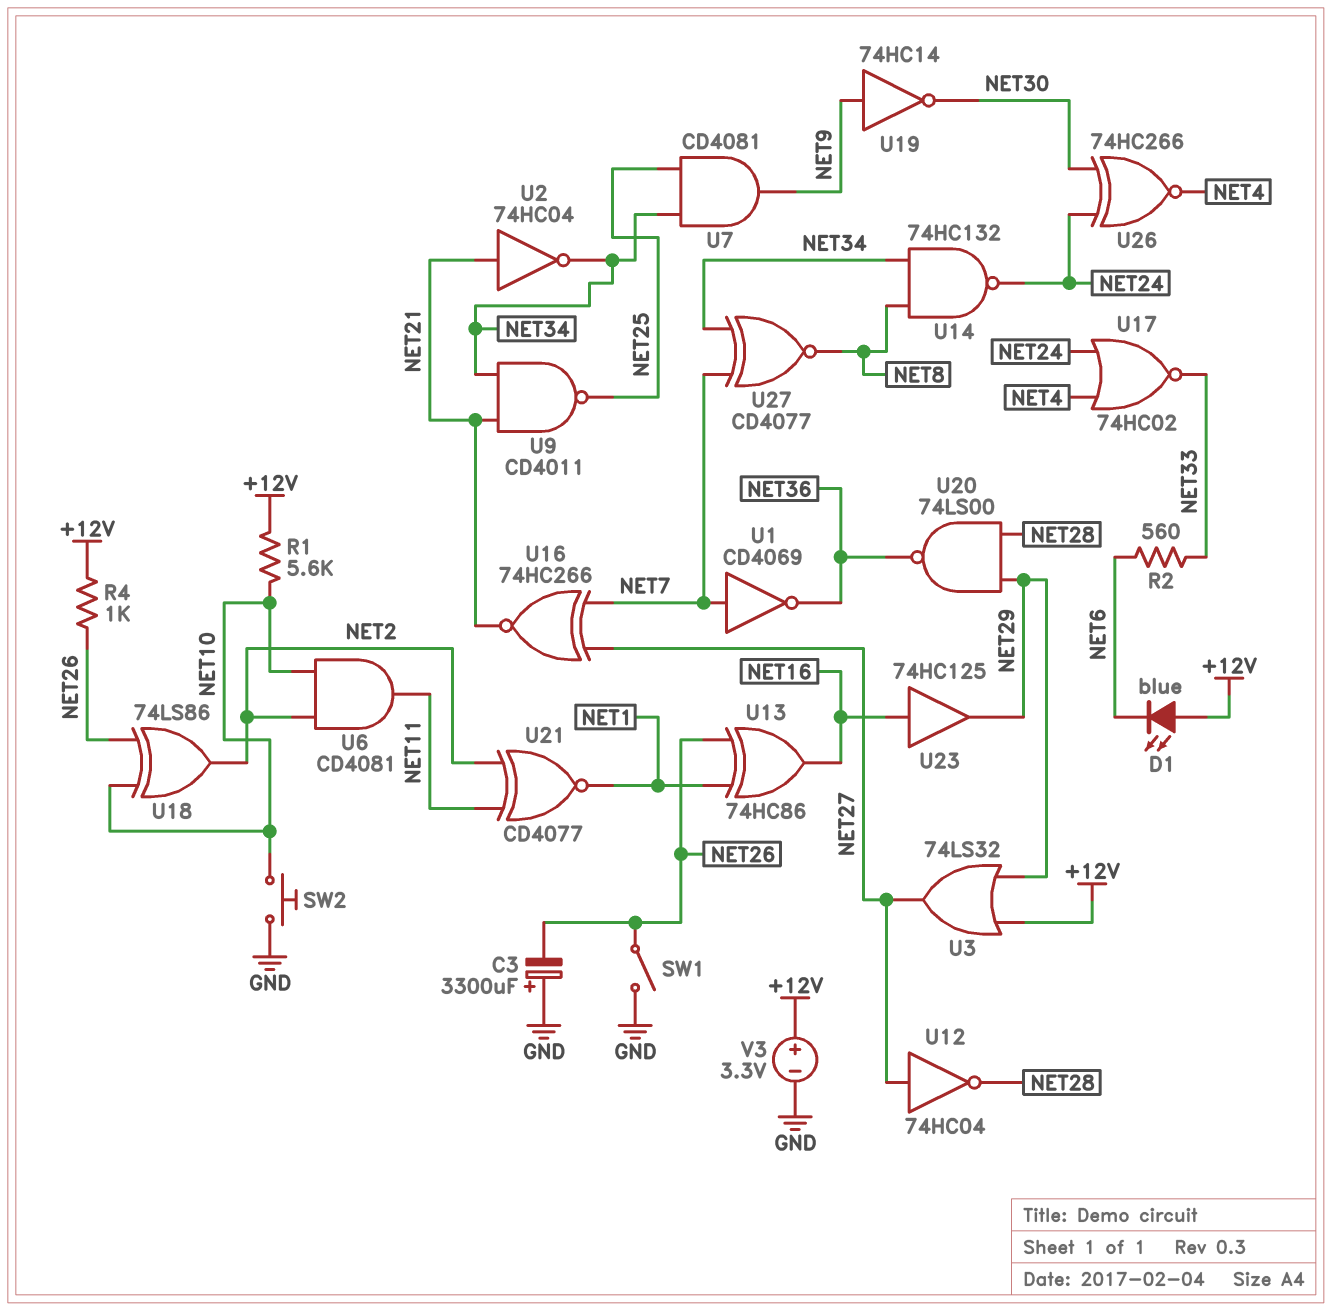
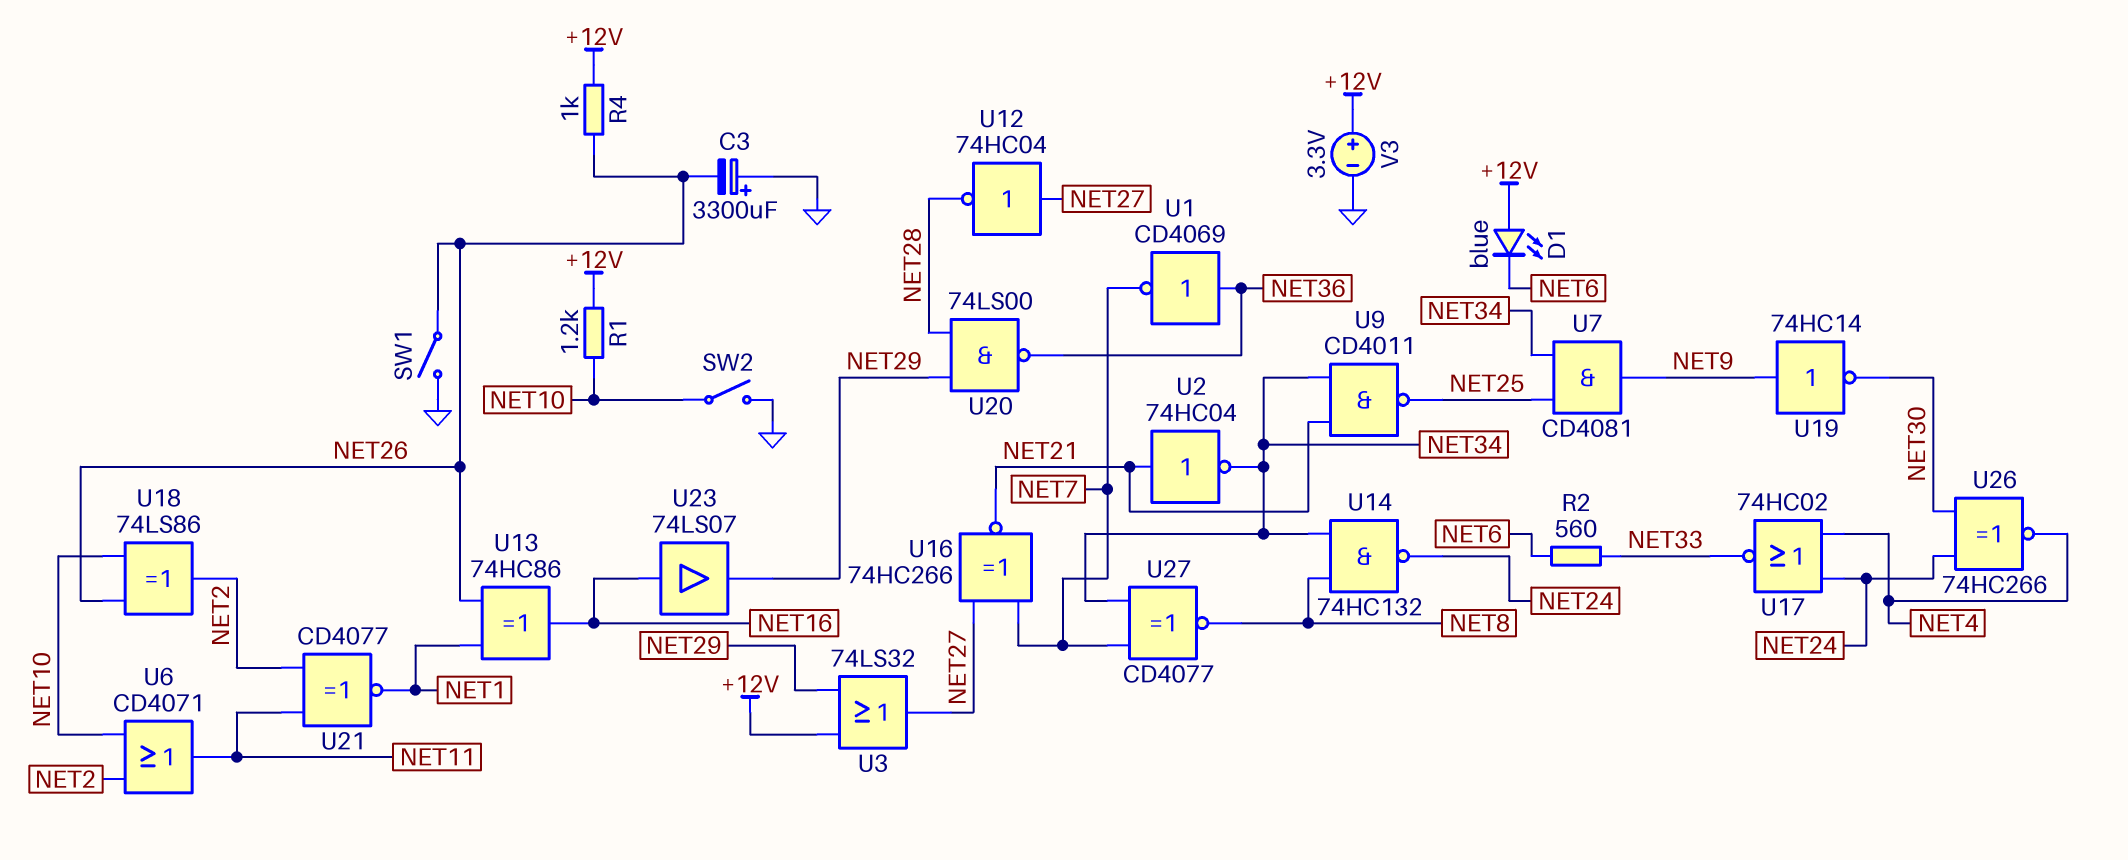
R1: 5.6k (+12V, NET10) -> 1.2k (+12V, NET10)
SW2: button (GND, NET10) -> switch (GND, NET10)
U1: NOT CD4069 (in NET7, out NET36) -> NOT CD4069 (in NET36, out NET7)
U6: AND CD4081 (in NET2, in NET10, out NET11) -> OR CD4071 (in NET2, in NET10, out NET11)
U23: buffer 74HC125 (in NET16, out NET29) -> buffer 74LS07 (in NET16, out NET29)

